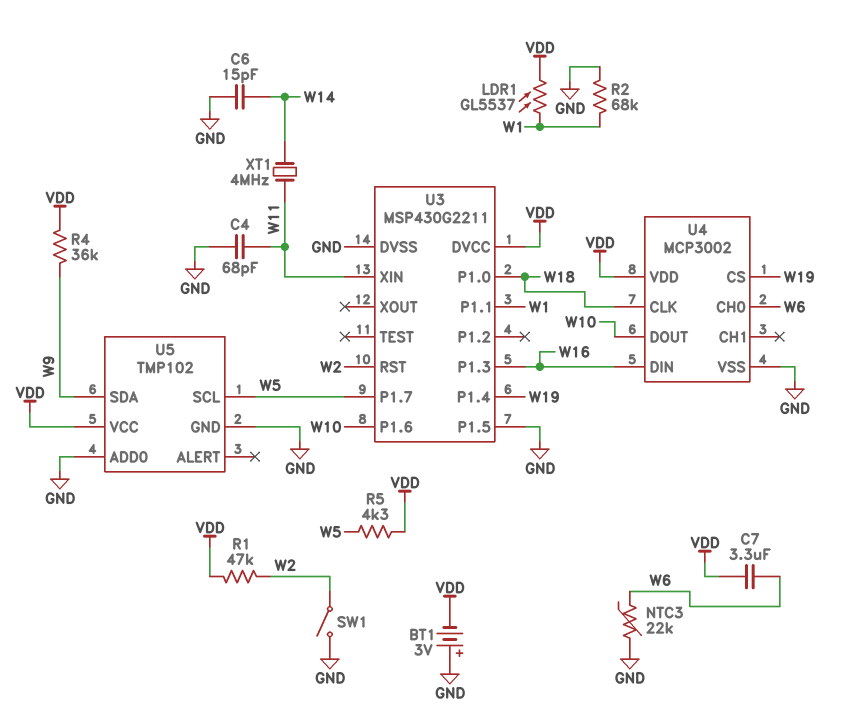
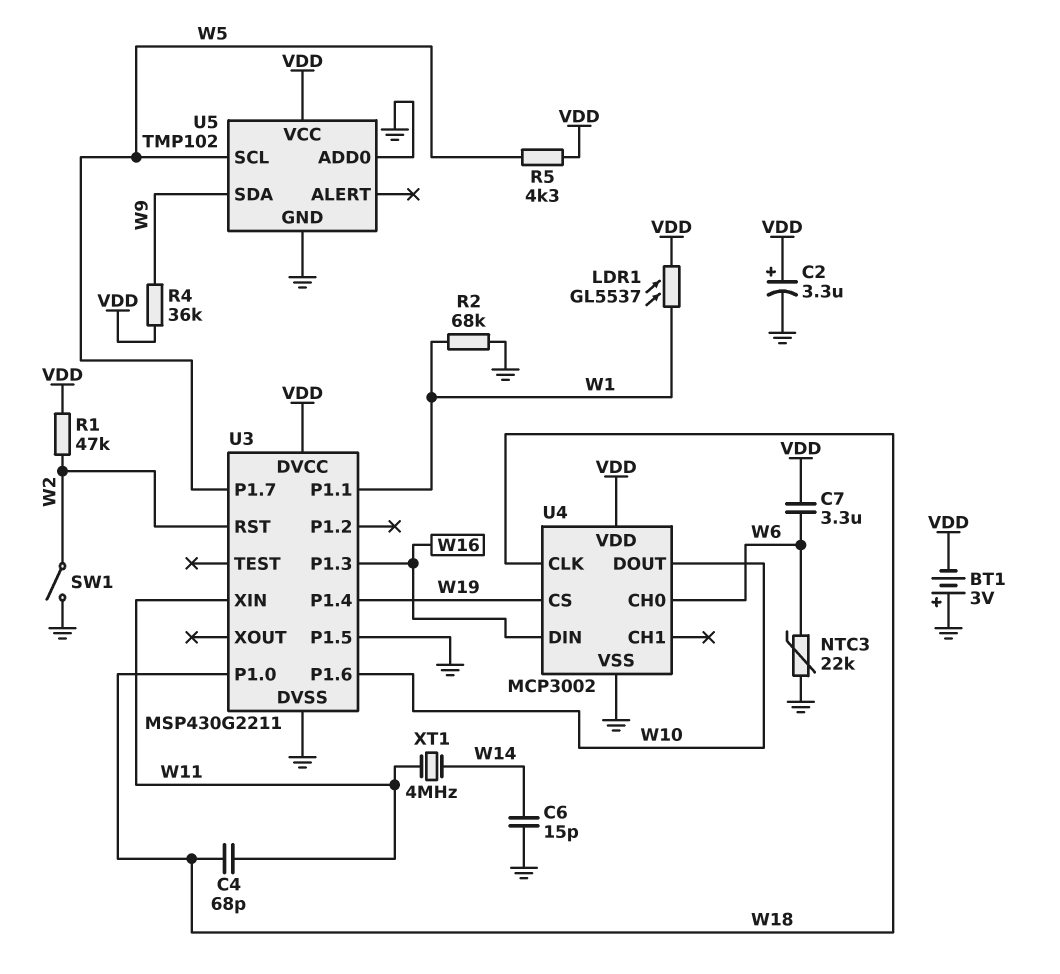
C2: none -> 3.3uF (plus VDD, minus GND)
C4: 68pF (GND, W11) -> 68pF (W11, W18)

